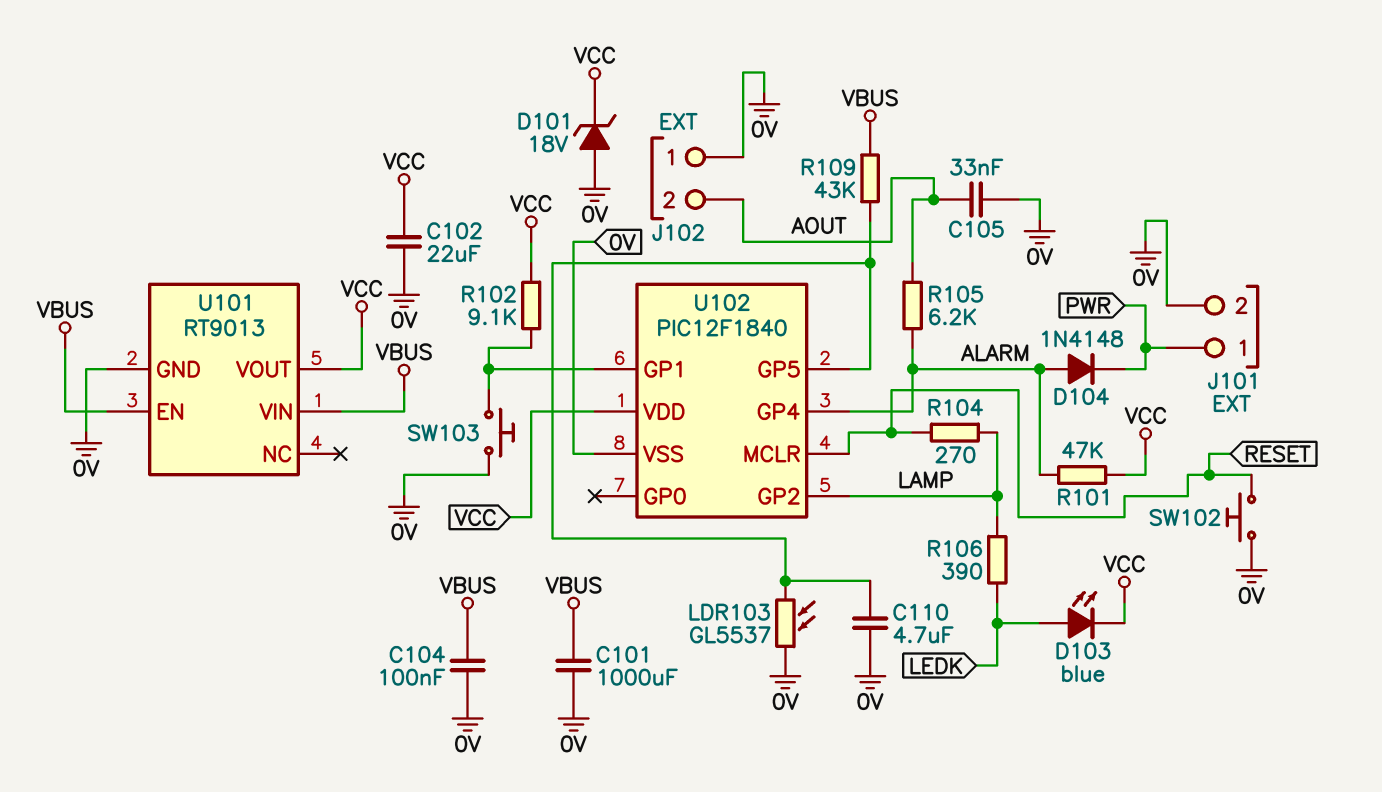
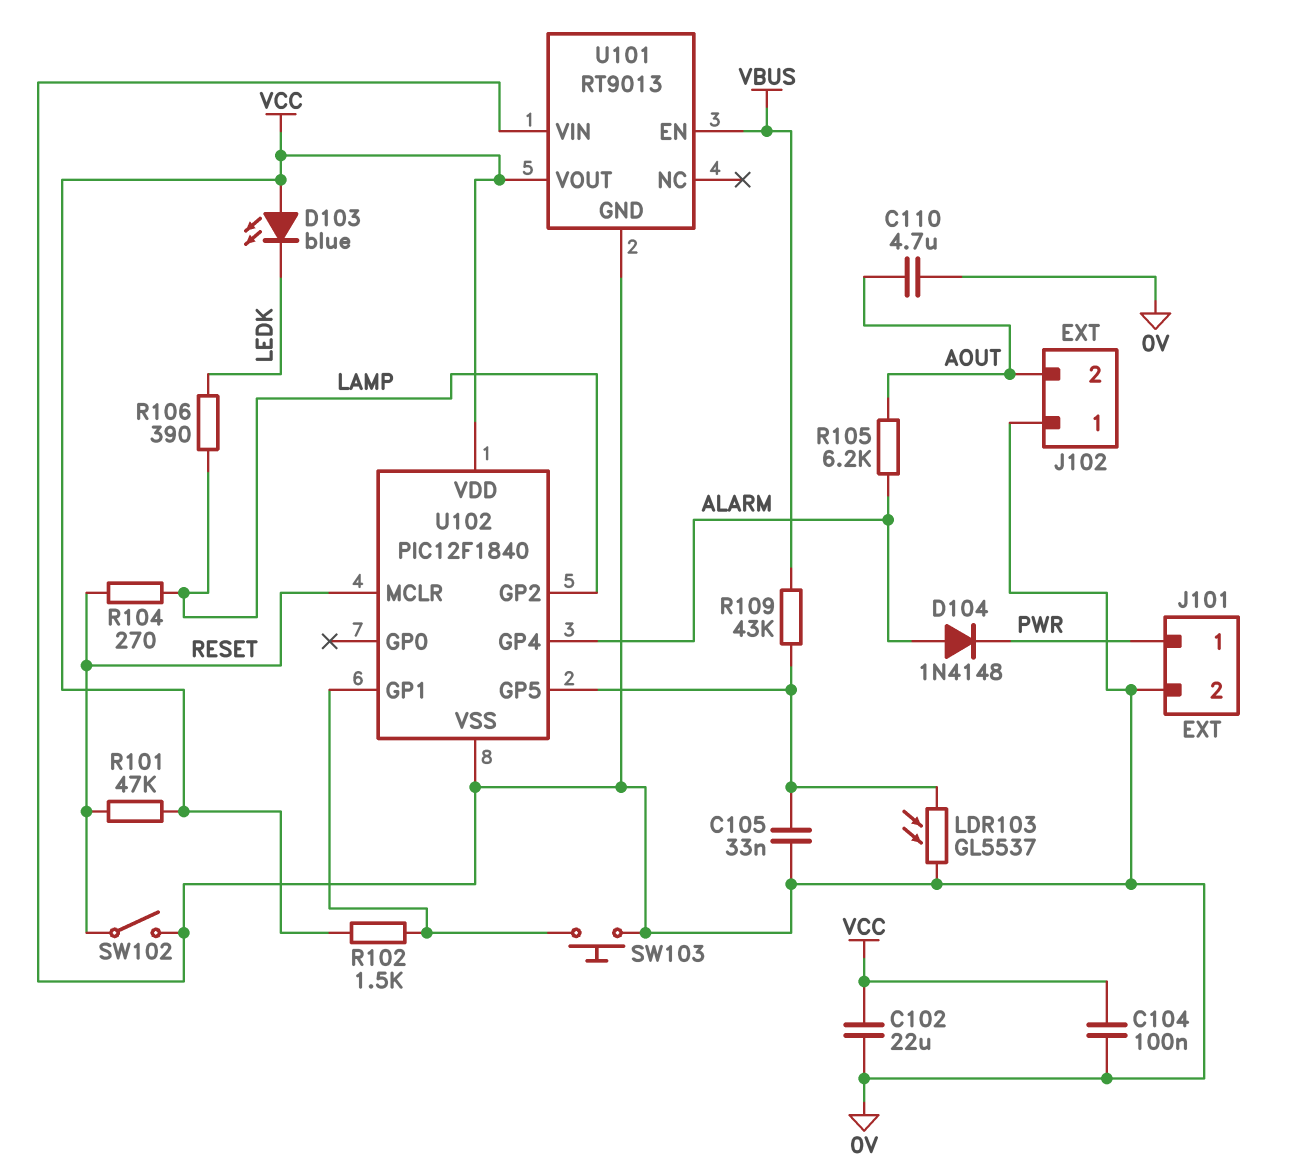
C101: 1000uF (0V, VBUS) -> none
C104: 100nF (0V, VBUS) -> 100nF (0V, VCC)
C105: 33nF (0V, AOUT) -> 33nF (0V, U102/GP5)
C110: 4.7uF (0V, U102/GP5) -> 4.7uF (0V, AOUT)
D101: zener 18V (A 0V, K VCC) -> none
D103: LED blue (A LEDK, K VCC) -> LED blue (A VCC, K LEDK)
R101: 47k (ALARM, VCC) -> 47k (RESET, VCC)
R102: 9.1k (U102/GP1, VCC) -> 1.5k (U102/GP1, VCC)
SW102: button (0V, RESET) -> switch (0V, RESET)
U101 pin VIN: VBUS -> 0V

